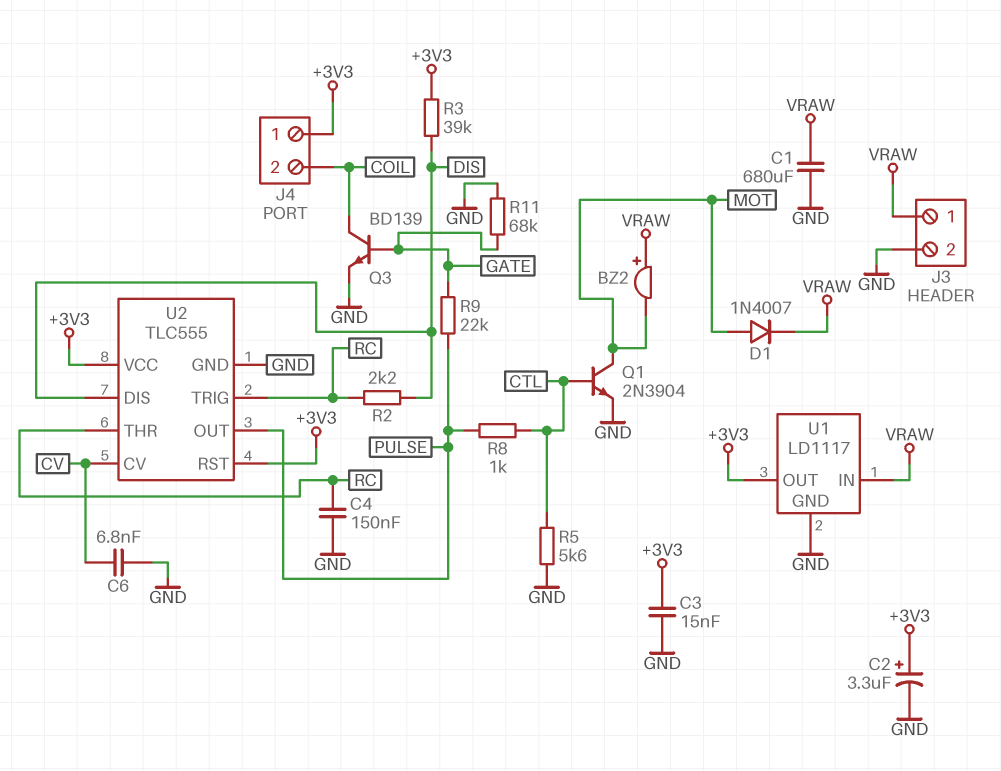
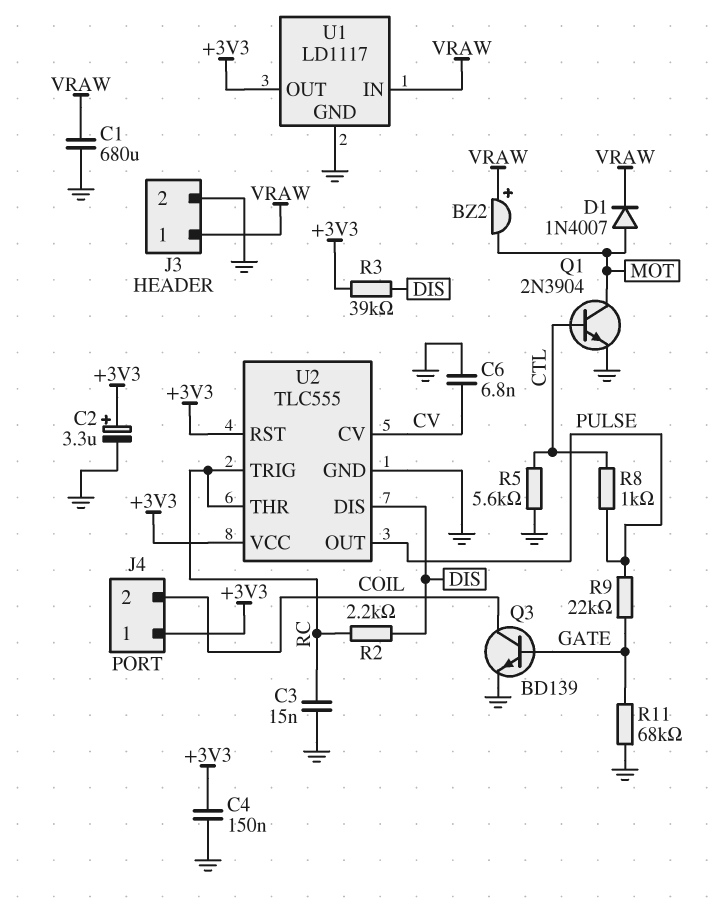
C3: 15nF (+3V3, GND) -> 15nF (GND, RC)
C4: 150nF (GND, RC) -> 150nF (+3V3, GND)

